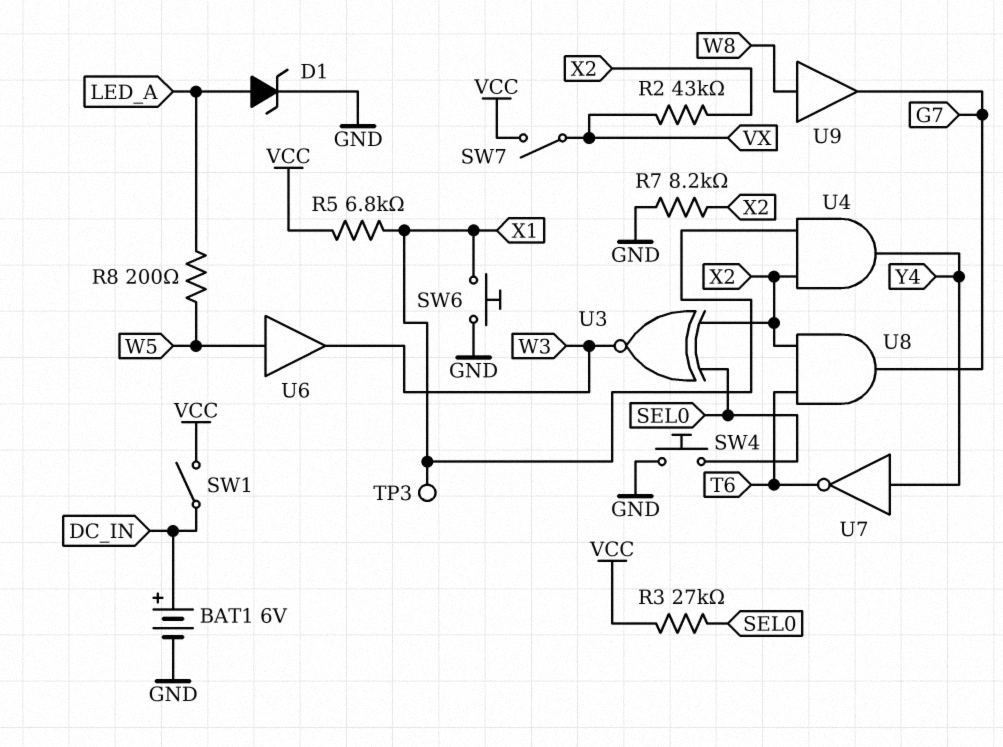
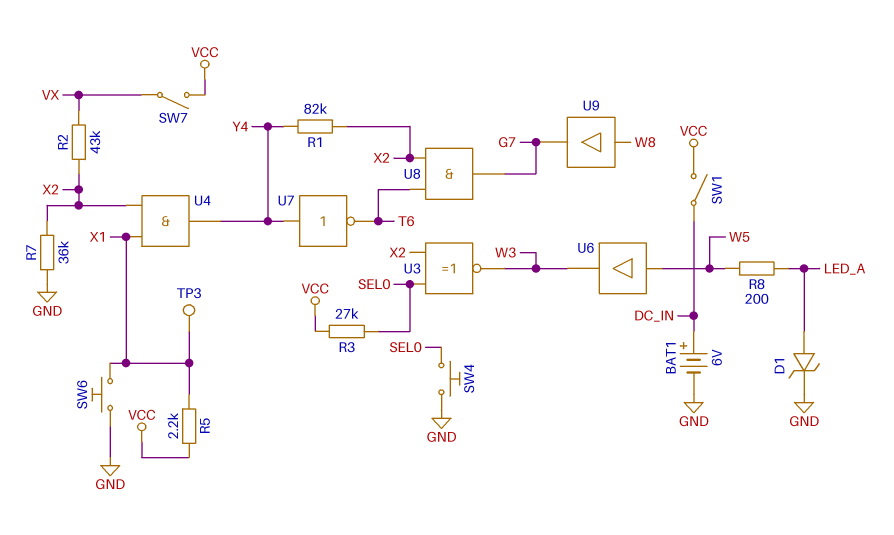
R1: none -> 82k (X2, Y4)
R5: 6.8k (VCC, X1) -> 2.2k (VCC, X1)
R7: 8.2k (GND, X2) -> 36k (GND, X2)

